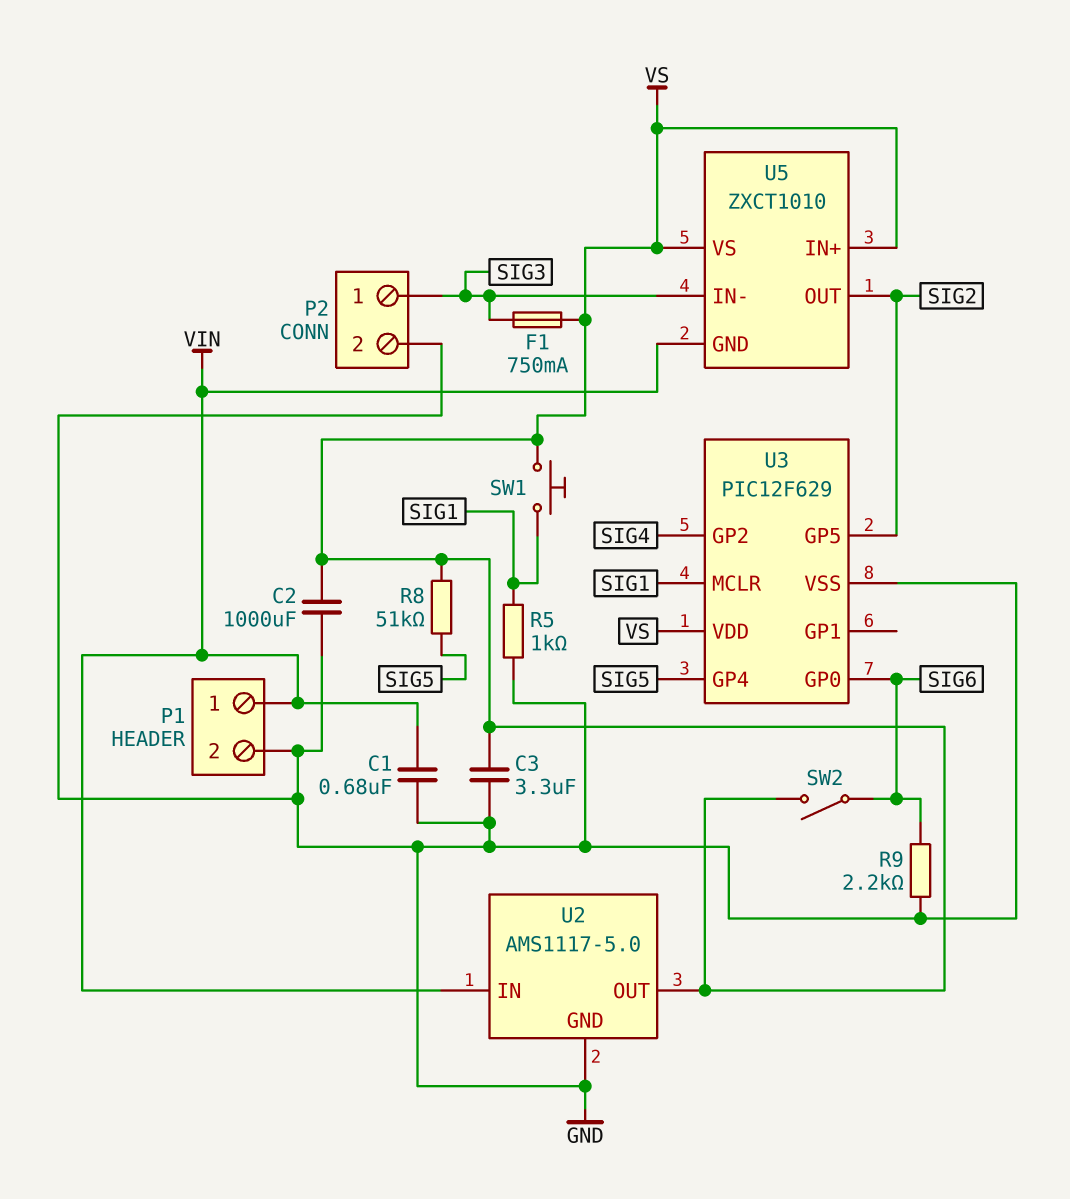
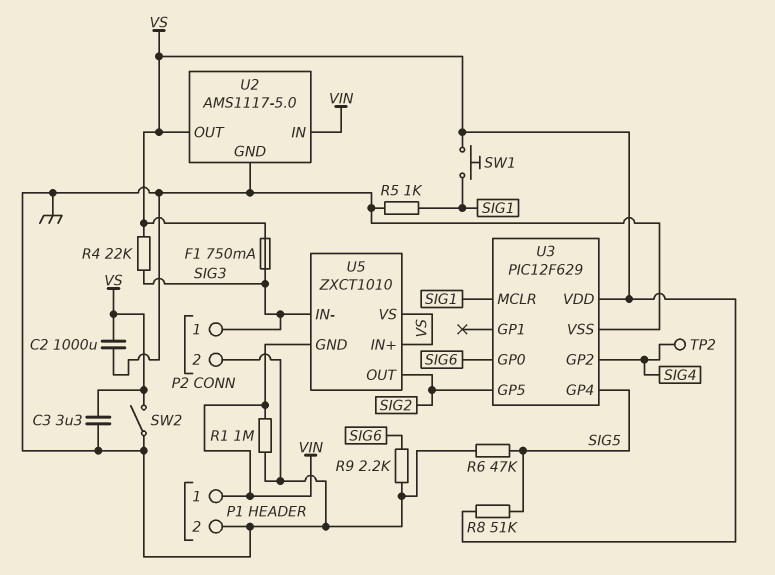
C1: 680nF (GND, VIN) -> none
R1: none -> 1M (GND, VIN)
R4: none -> 22k (SIG3, VS)
R6: none -> 47k (GND, SIG5)
SW2: switch (SIG6, VS) -> switch (GND, VS)
TP2: none -> test point (SIG4)

